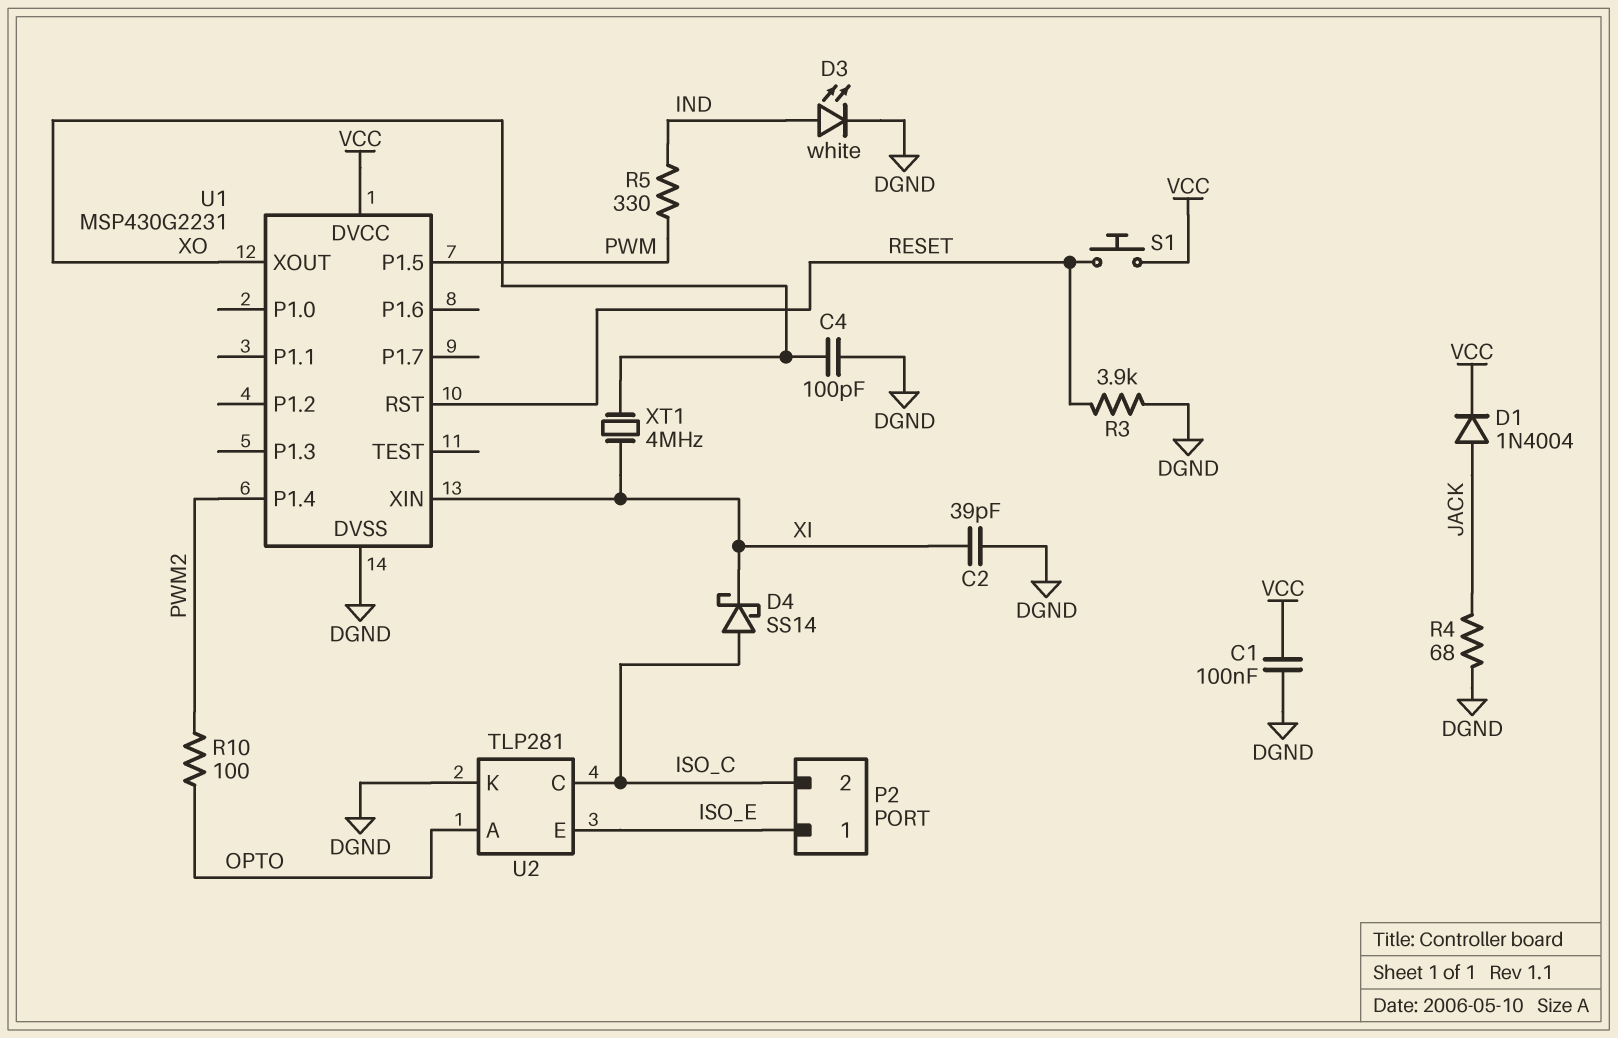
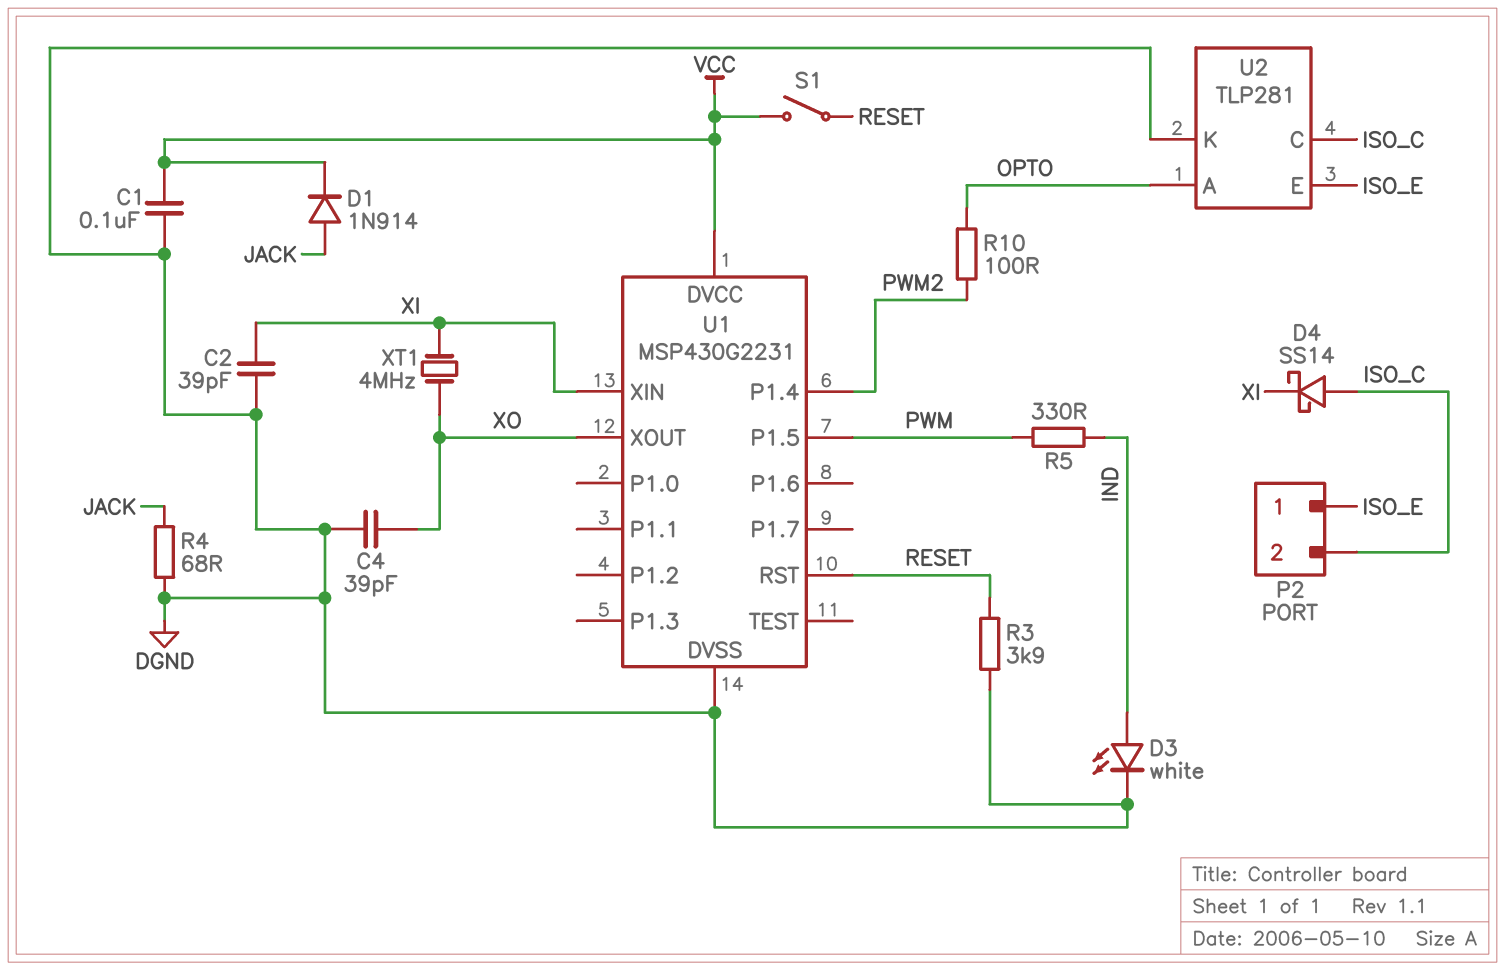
C4: 100pF (DGND, XO) -> 39pF (DGND, XO)
D1: diode 1N4004 (A JACK, K VCC) -> diode 1N914 (A JACK, K VCC)
S1: button (RESET, VCC) -> switch (RESET, VCC)

